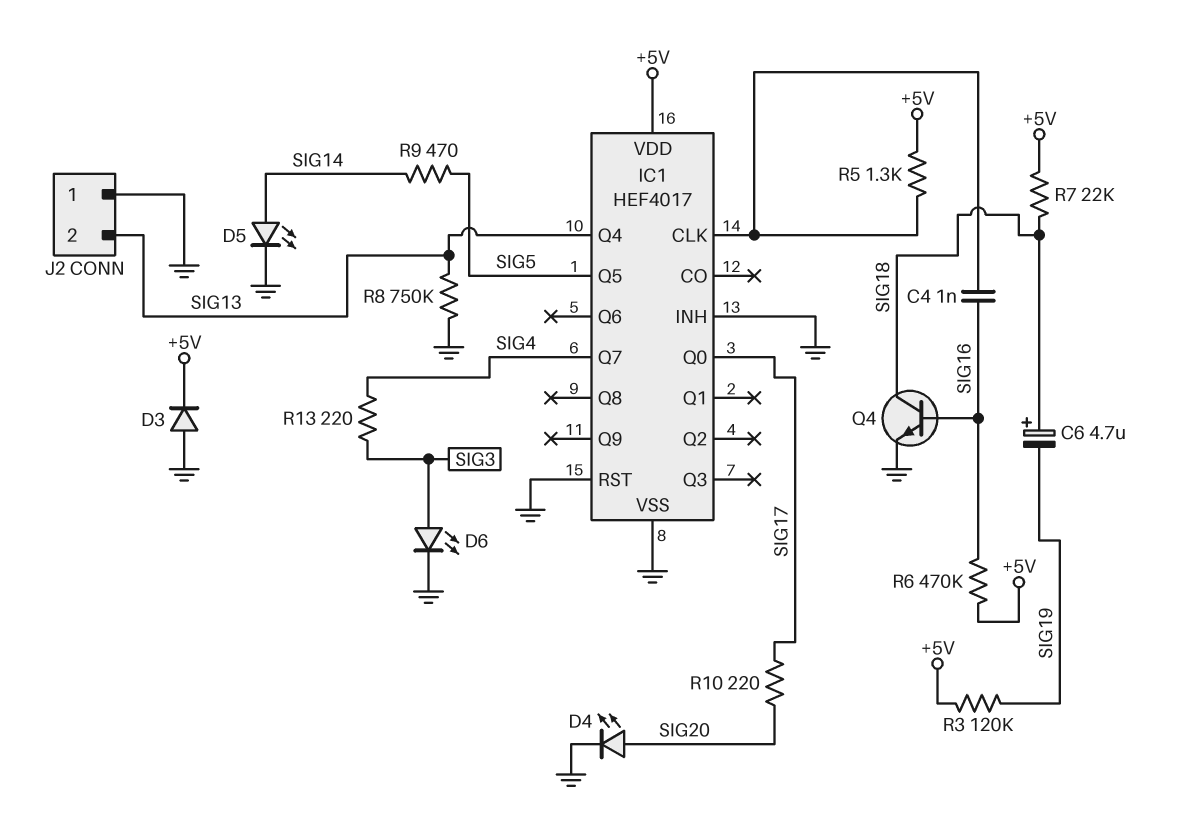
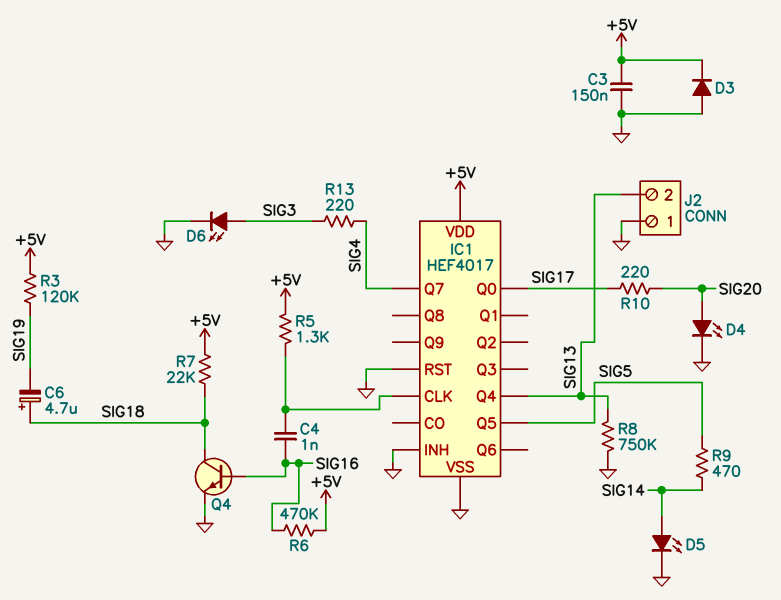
C3: none -> 150nF (+5V, GND)

